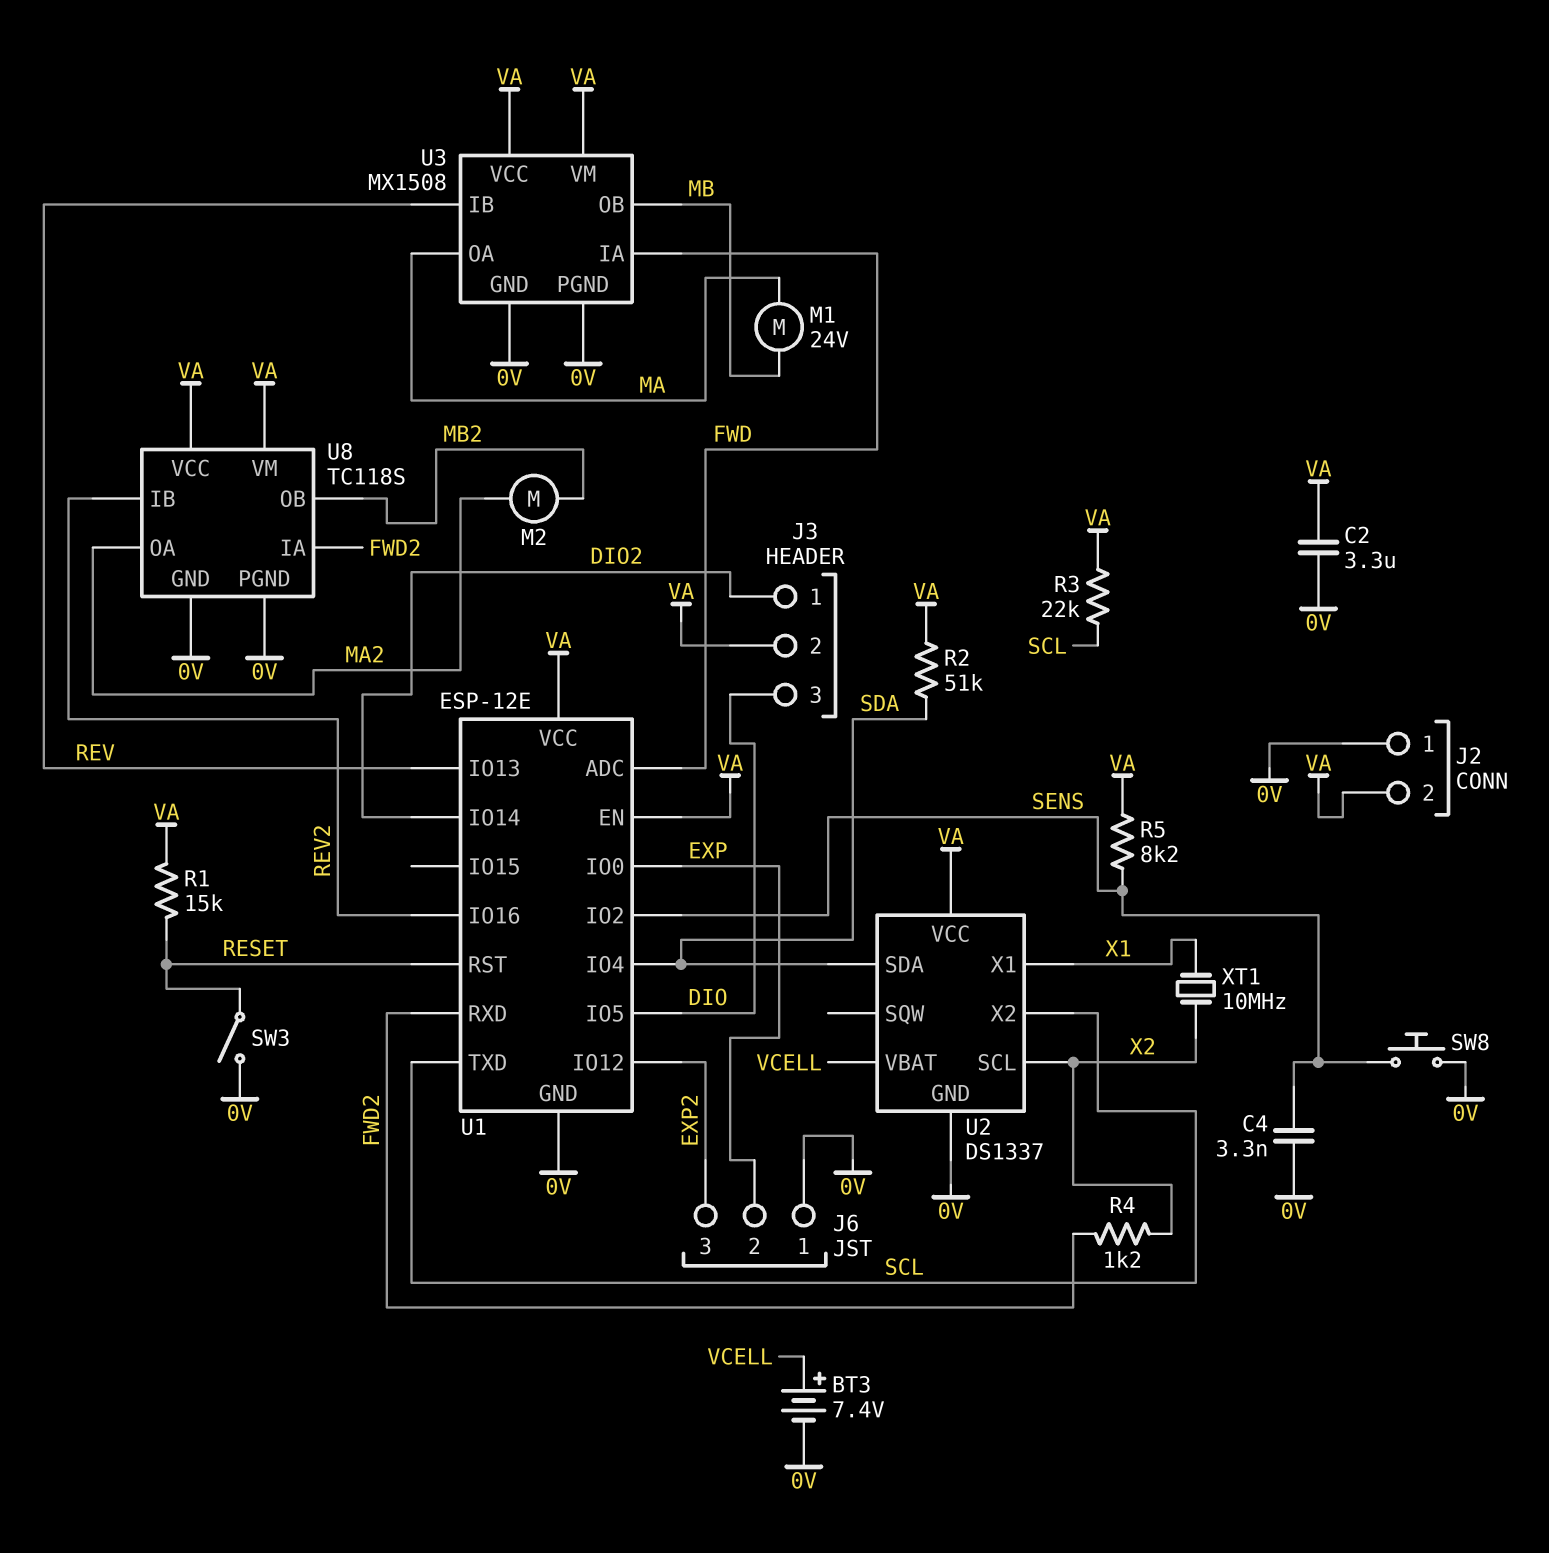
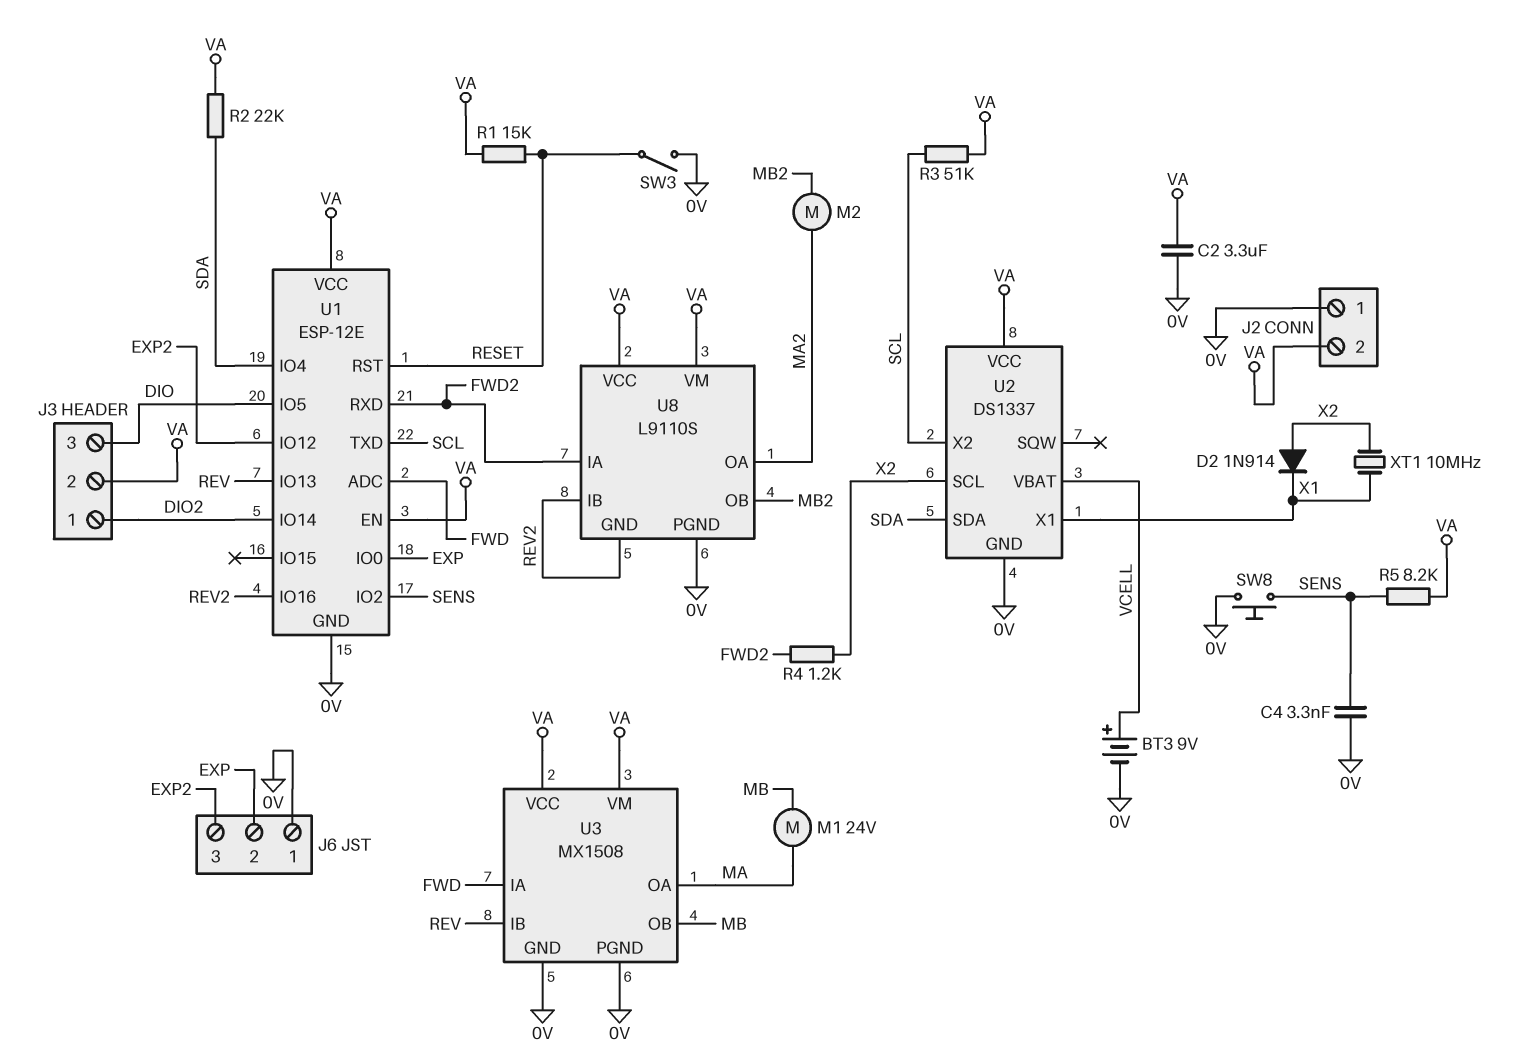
BT3: 7.4V (plus VCELL, minus 0V) -> 9V (plus VCELL, minus 0V)
D2: none -> diode 1N914 (A X2, K X1)
R2: 51k (SDA, VA) -> 22k (SDA, VA)
R3: 22k (SCL, VA) -> 51k (SCL, VA)
U8: TC118S -> L9110S
U8 pin GND: 0V -> REV2

